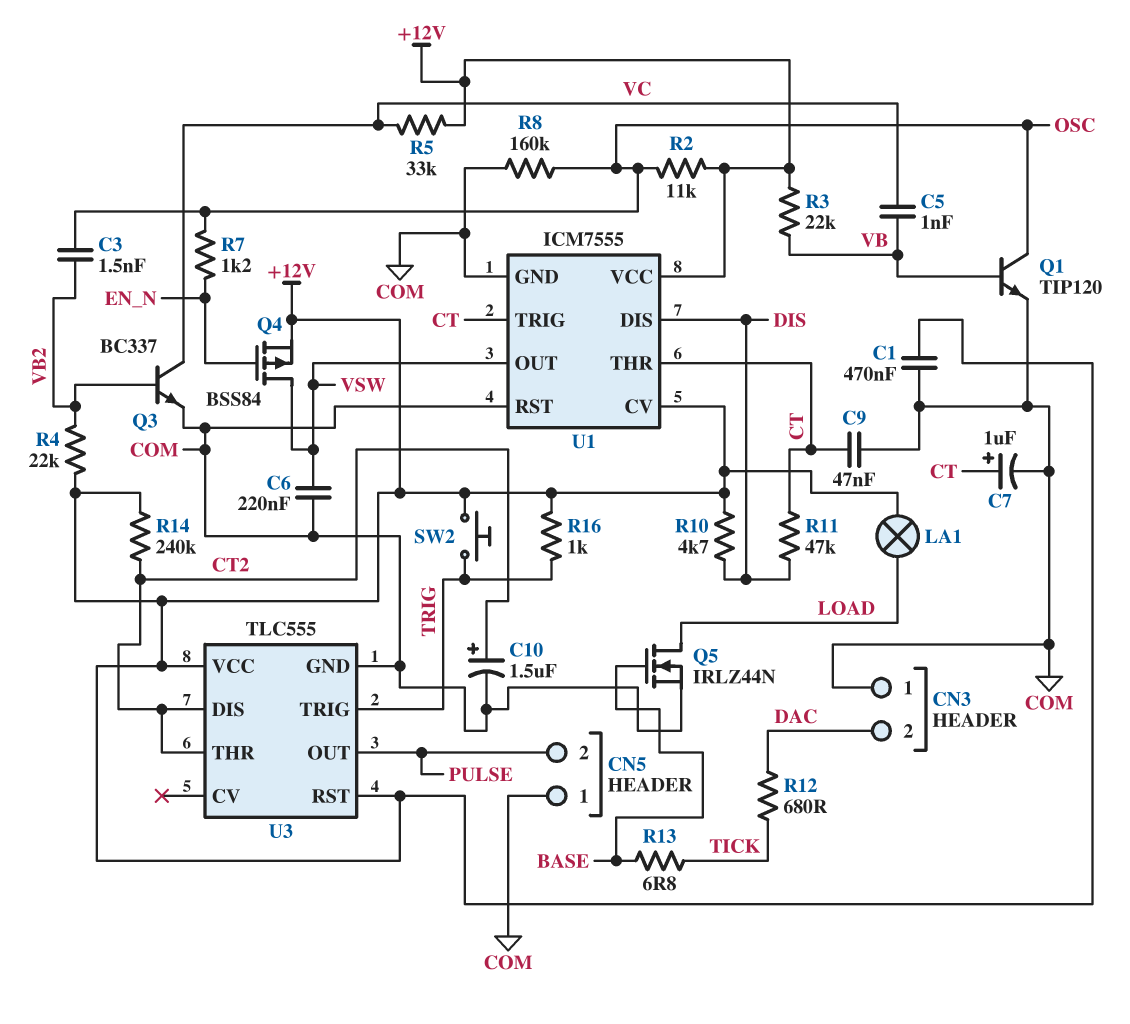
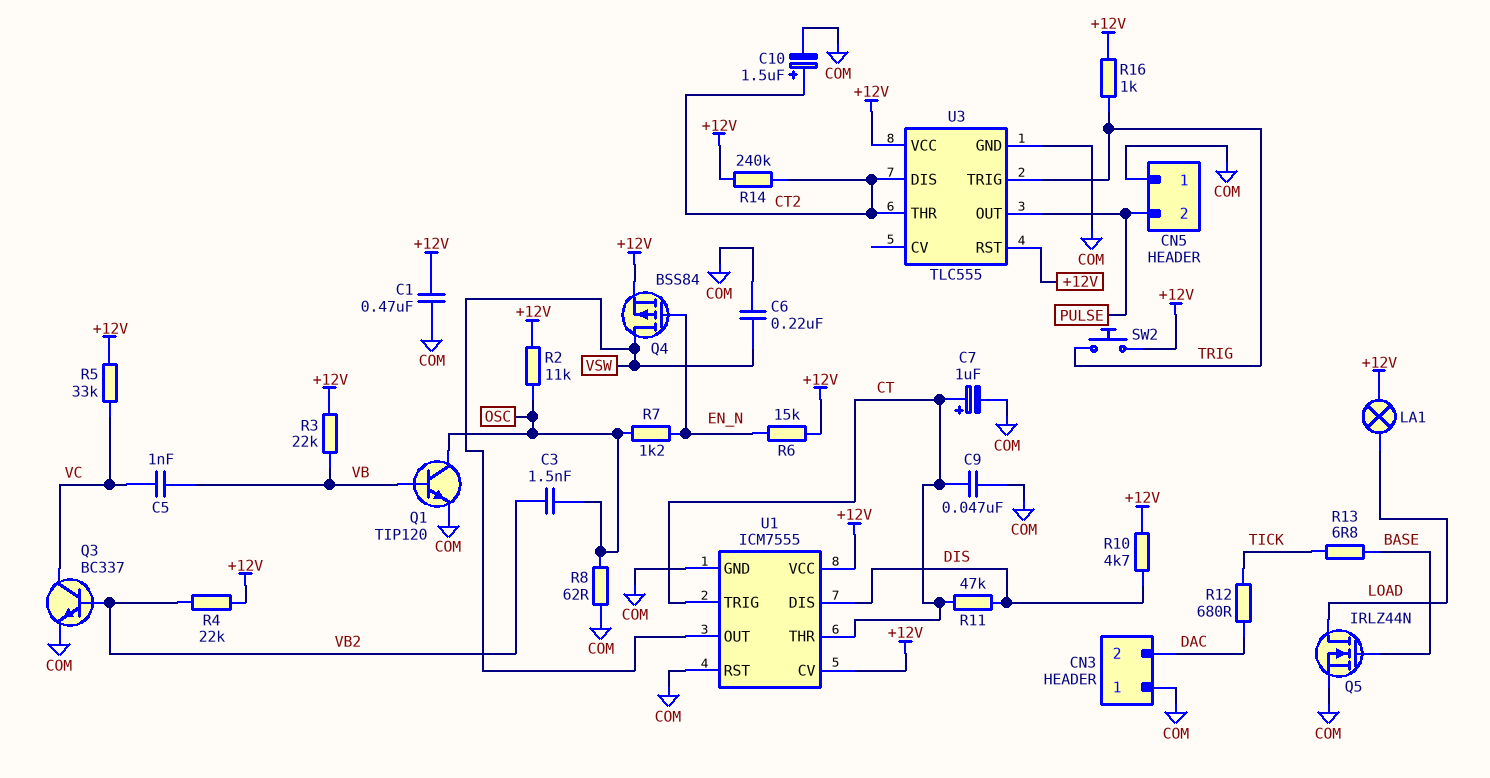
R6: none -> 15k (+12V, EN_N)
R8: 160k (COM, OSC) -> 62 (COM, OSC)

